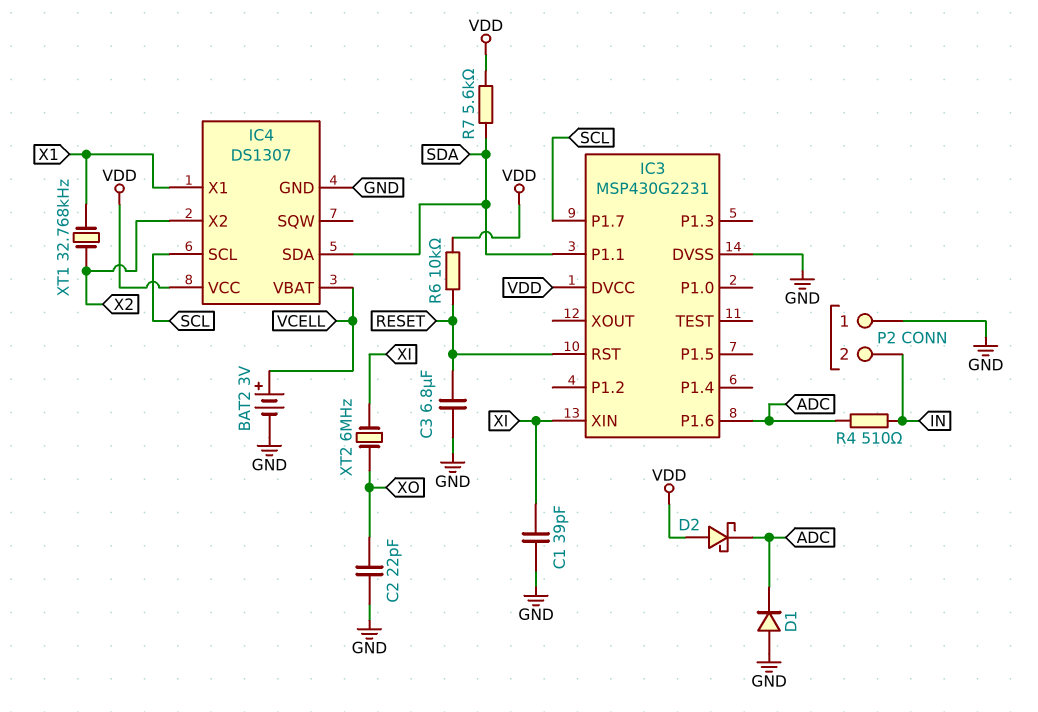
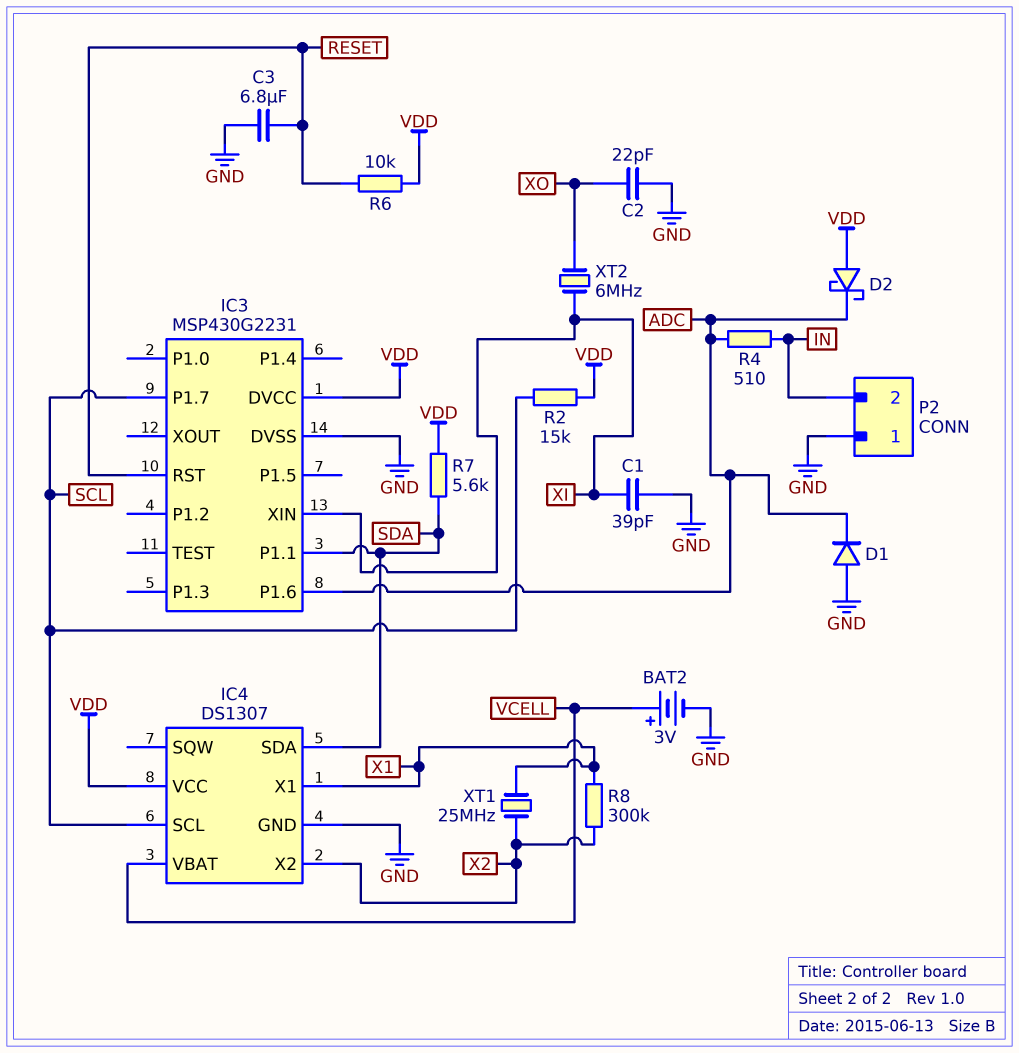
R2: none -> 15k (SCL, VDD)
R8: none -> 300k (X1, X2)
XT1: 32.768kHz (X1, X2) -> 25MHz (X1, X2)

